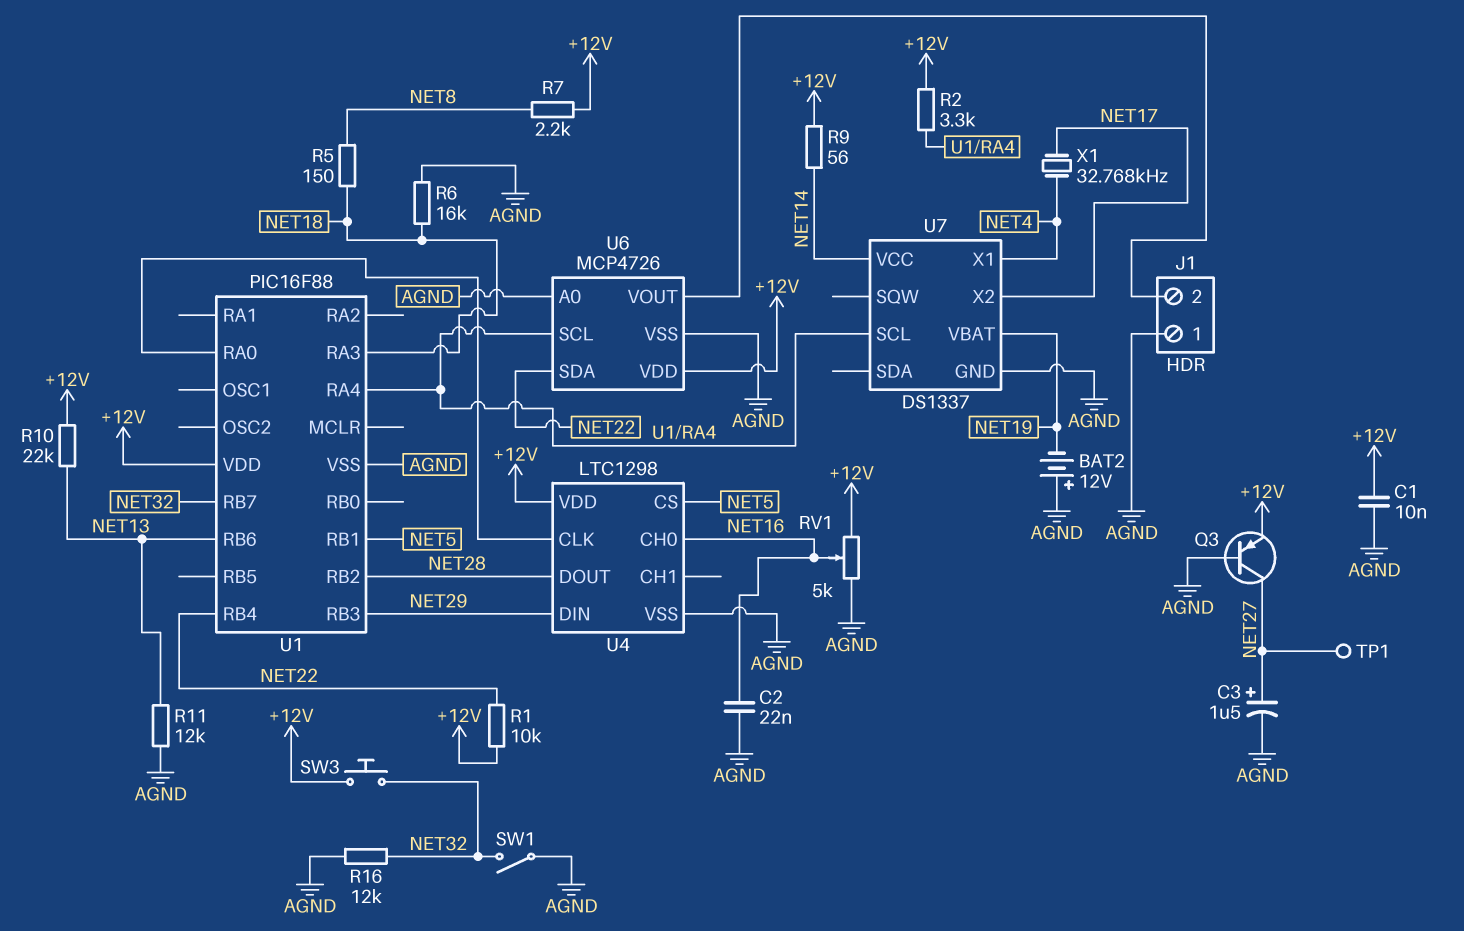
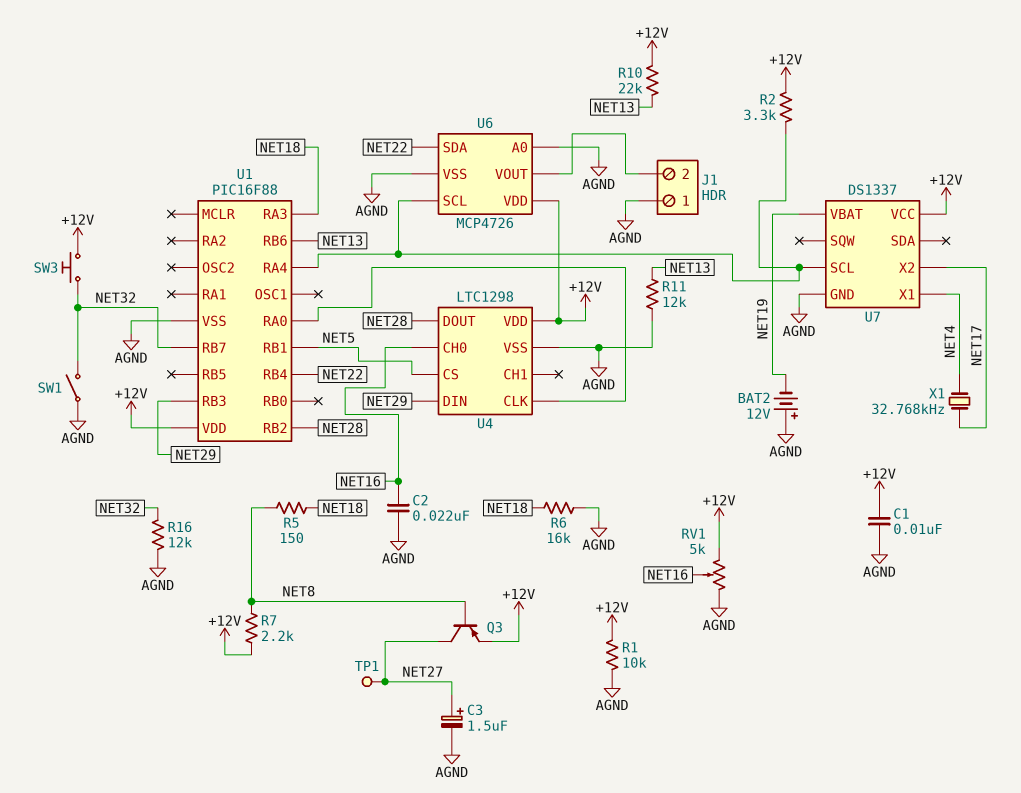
Q3: PNP (B AGND, C NET27, E +12V) -> PNP (B NET8, C NET27, E +12V)
R1: 10k (+12V, NET22) -> 10k (+12V, AGND)
R9: 56 (+12V, NET14) -> none
U7 pin VCC: NET14 -> +12V

